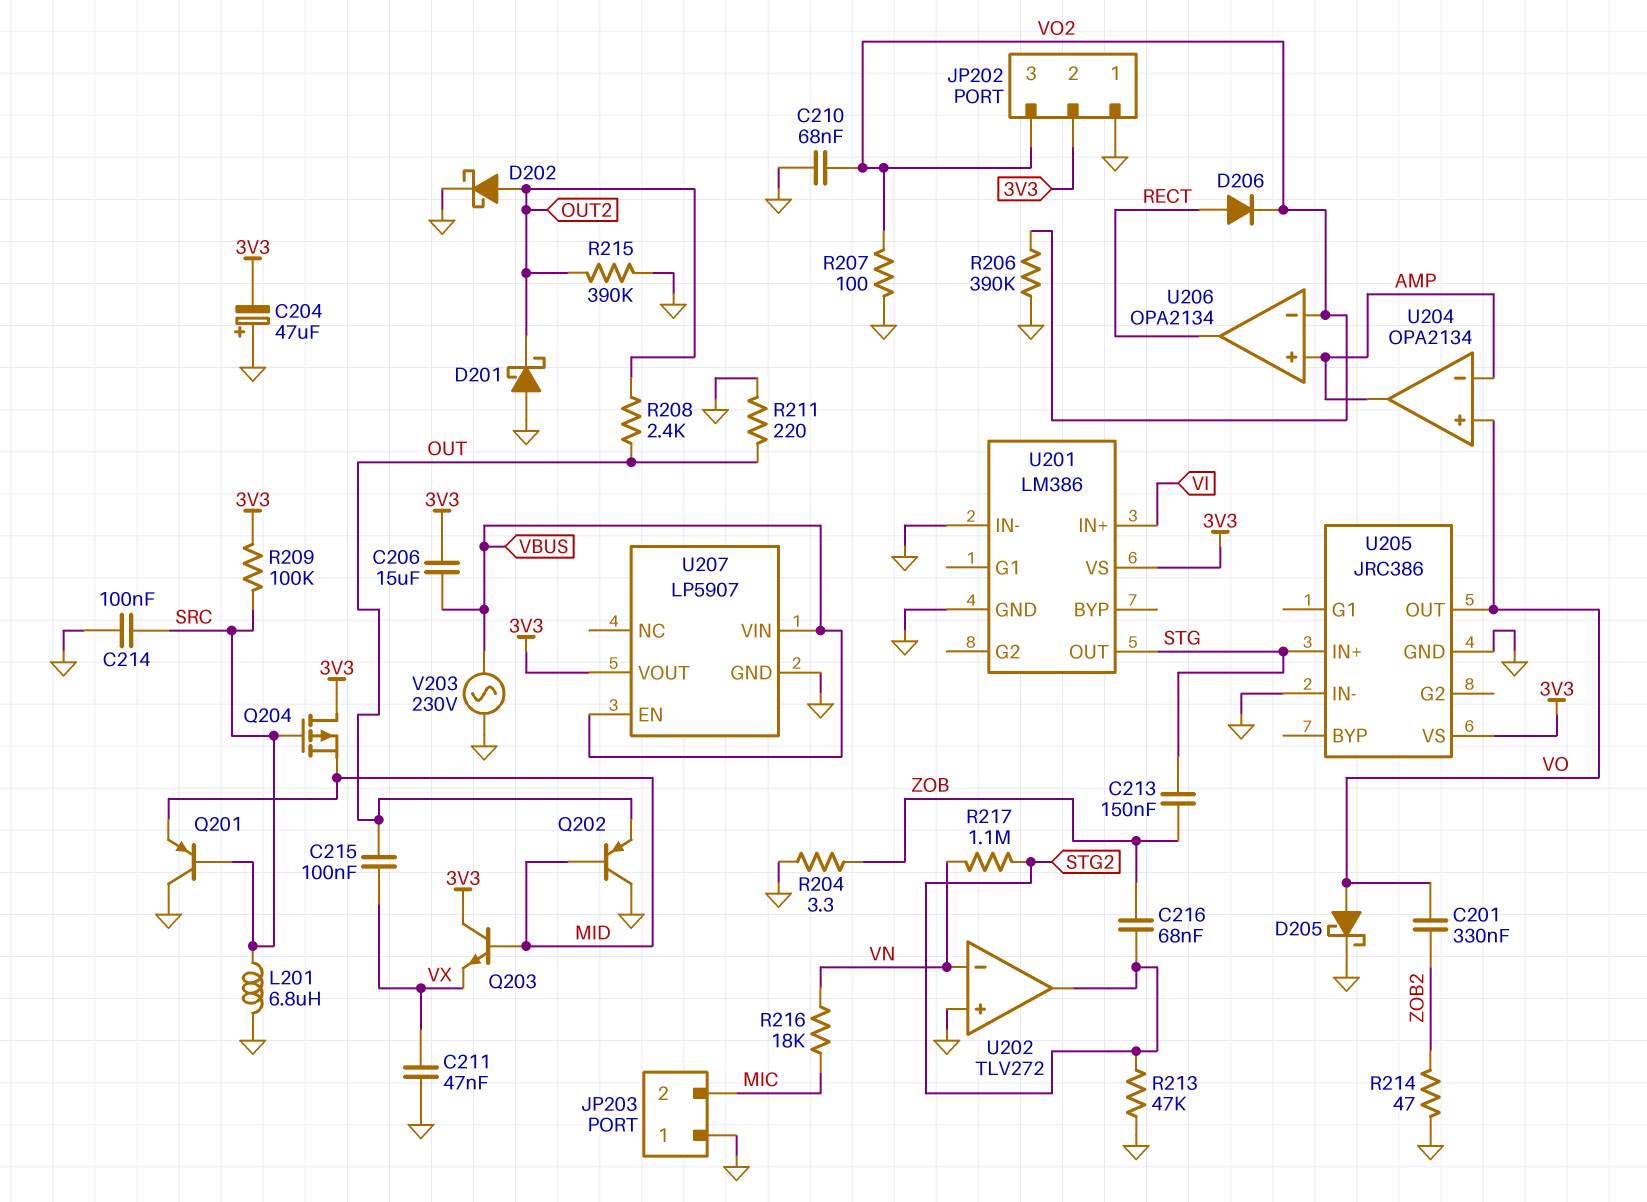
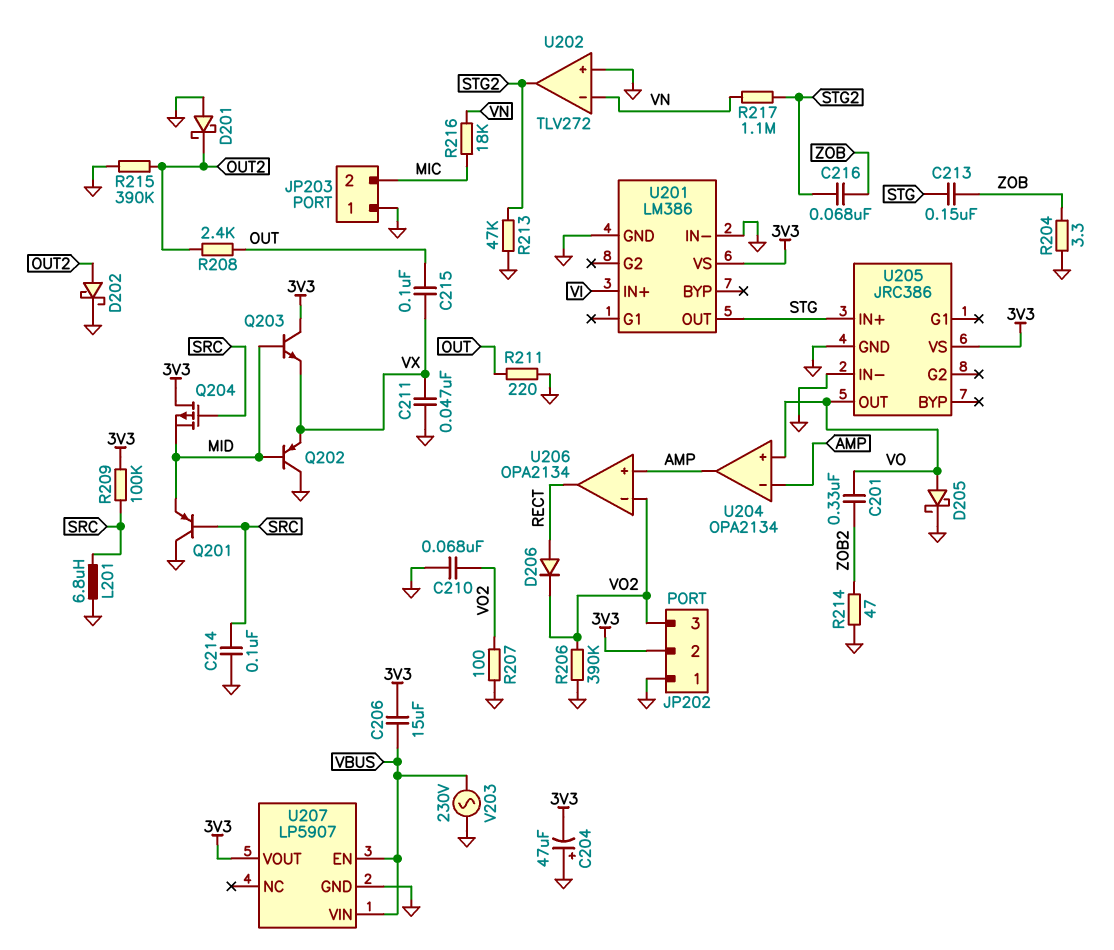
Q202: PNP (B MID, C GND, E OUT) -> PNP (B MID, C GND, E VX)

